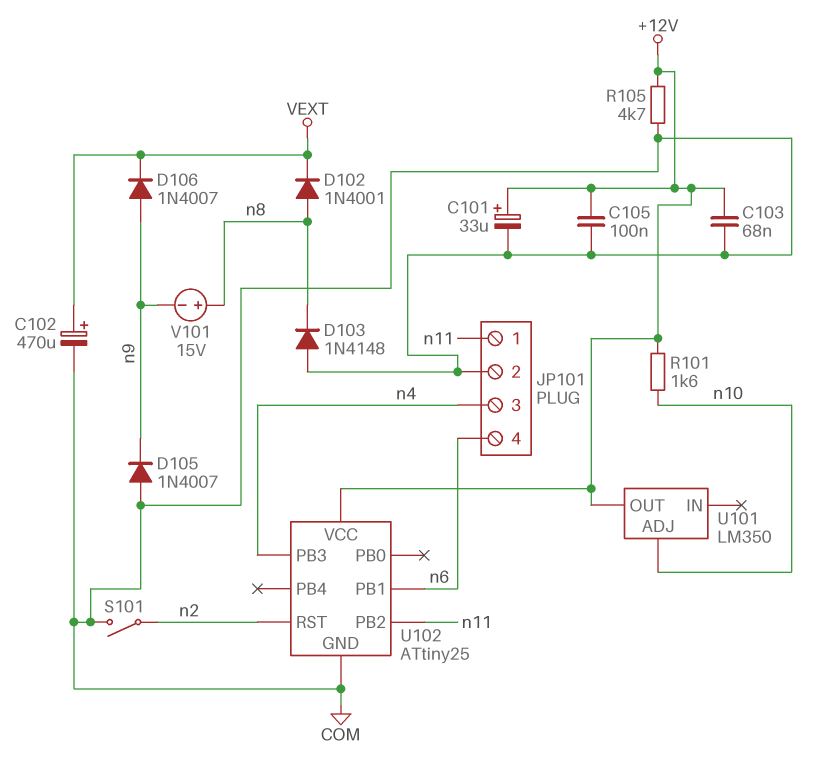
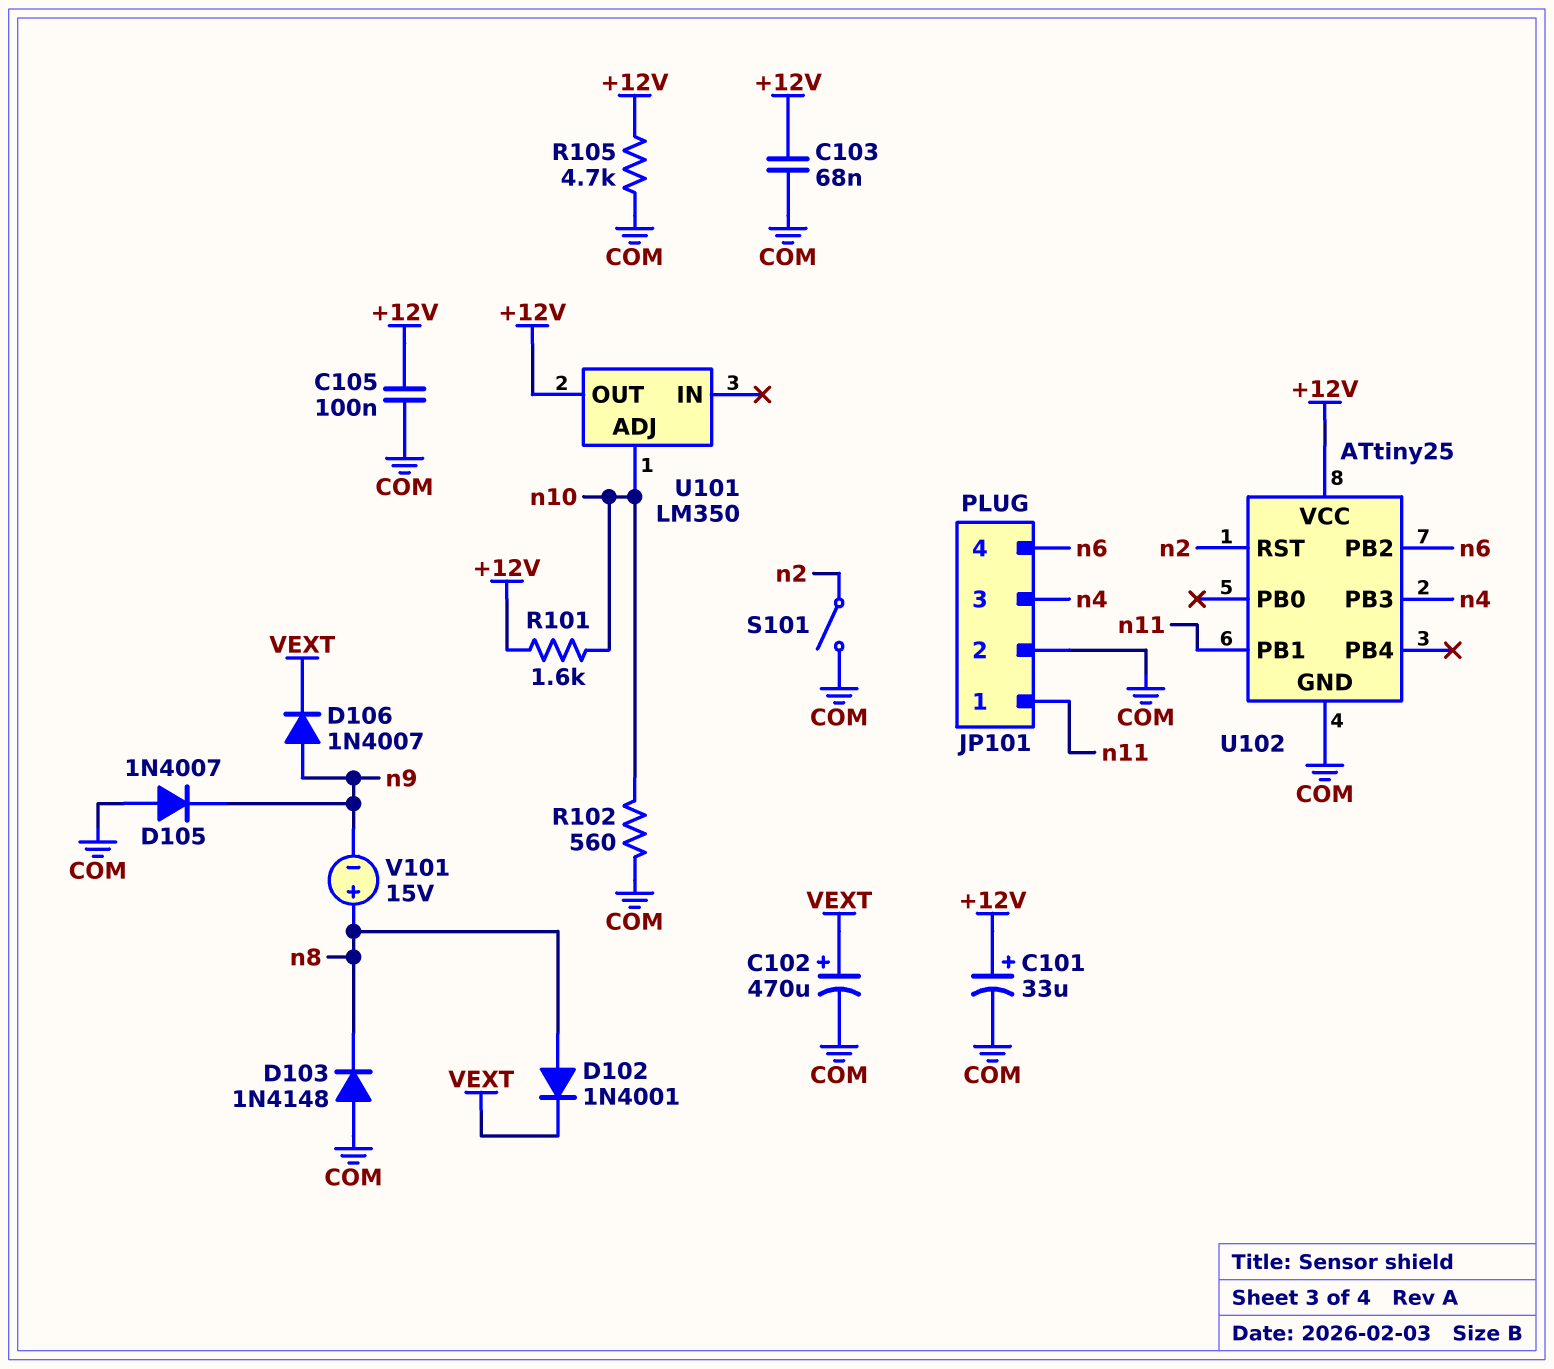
R102: none -> 560 (COM, n10)
U102 pin PB1: n6 -> n11
U102 pin PB2: n11 -> n6

